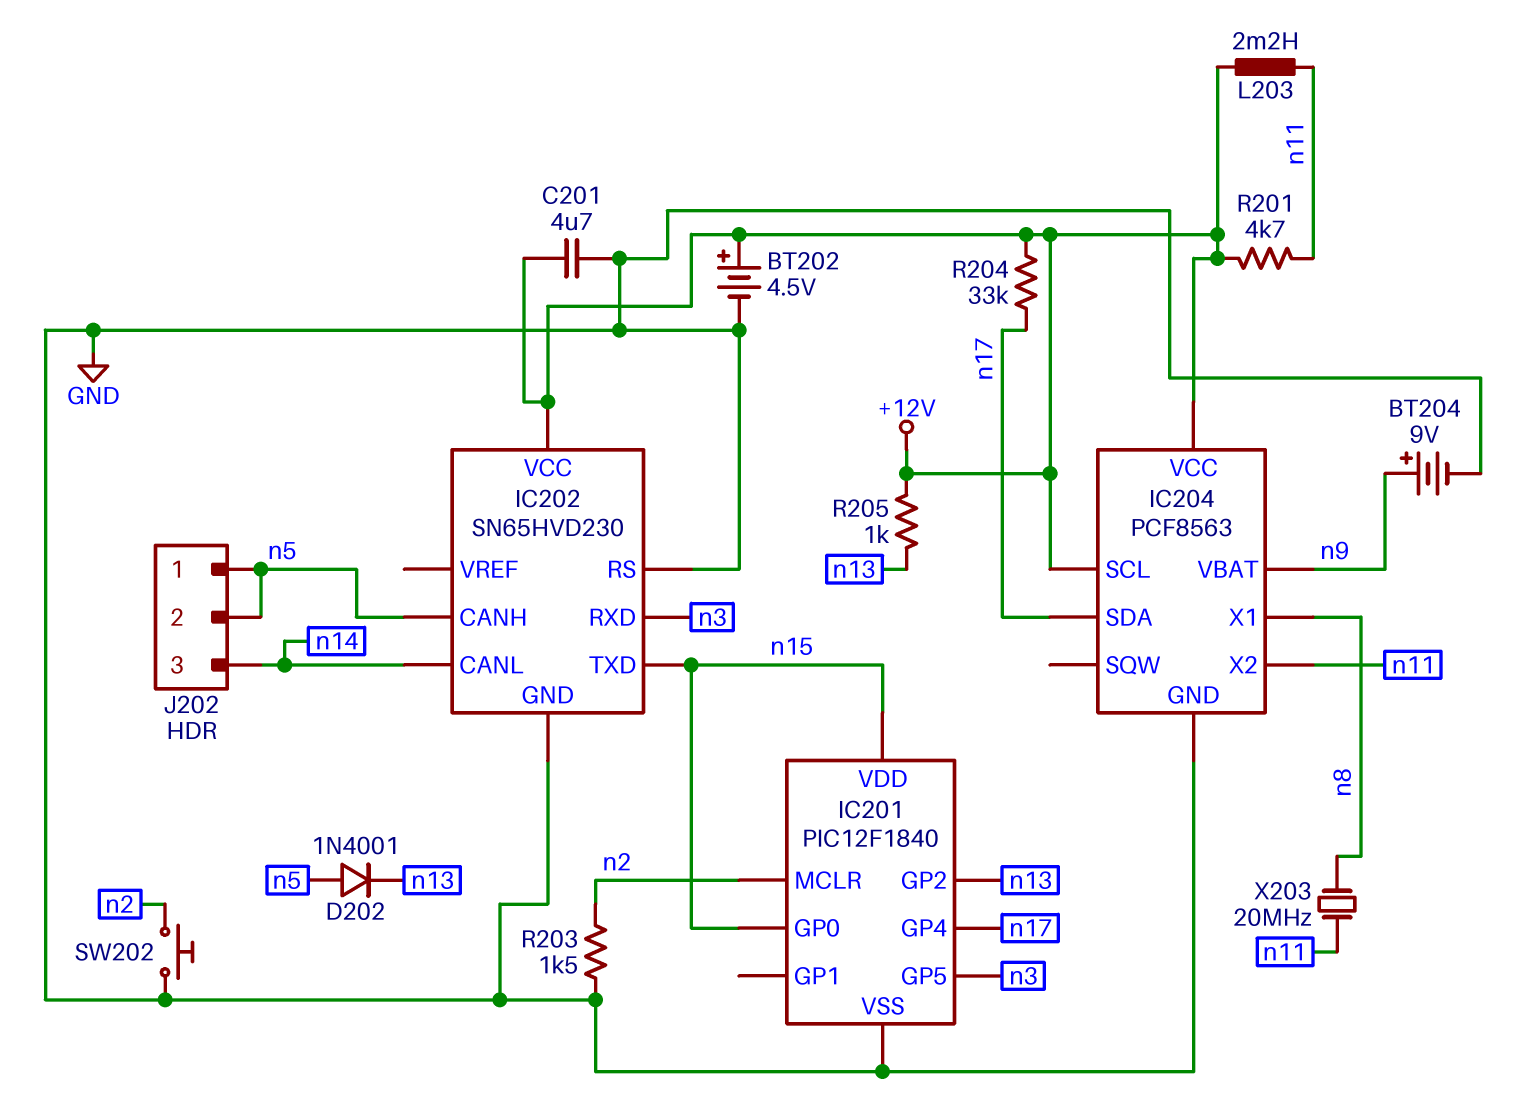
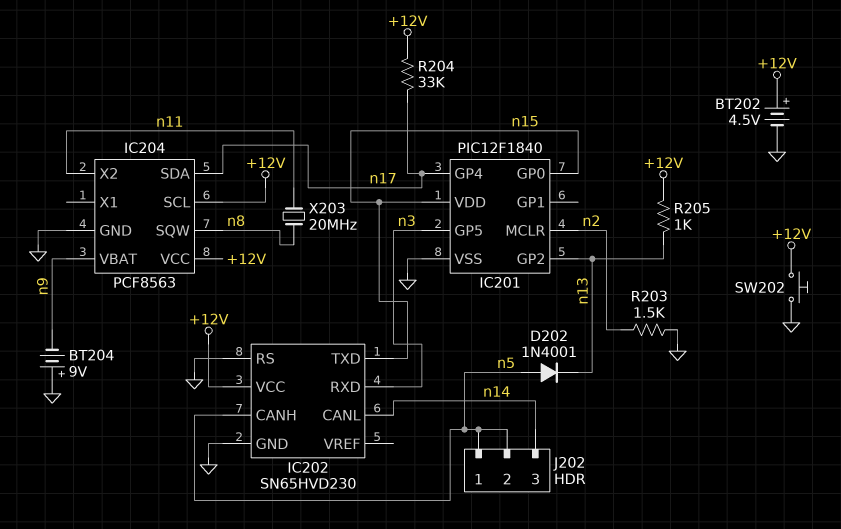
BT204: 9V (plus n9, minus GND) -> 9V (plus GND, minus n9)
C201: 4.7uF (+12V, GND) -> none
IC204 pin SQW: none -> n8
IC204 pin X1: n8 -> none
L203: 2.2mH (+12V, n11) -> none
R201: 4.7k (+12V, n11) -> none
SW202: button (GND, n2) -> button (+12V, GND)

